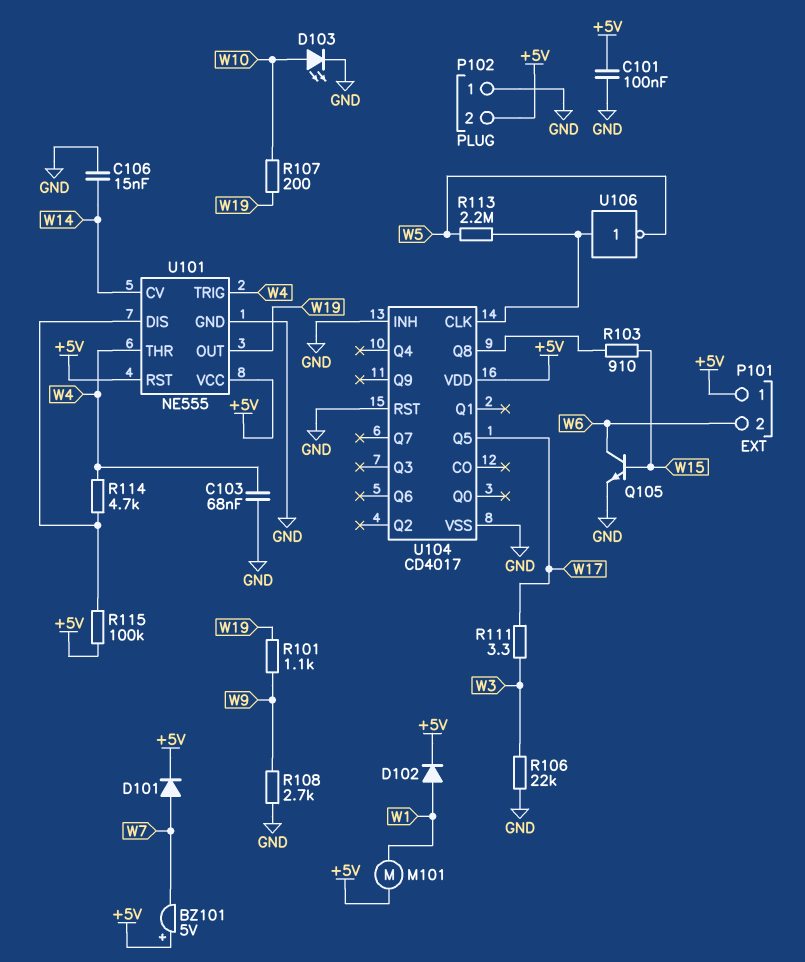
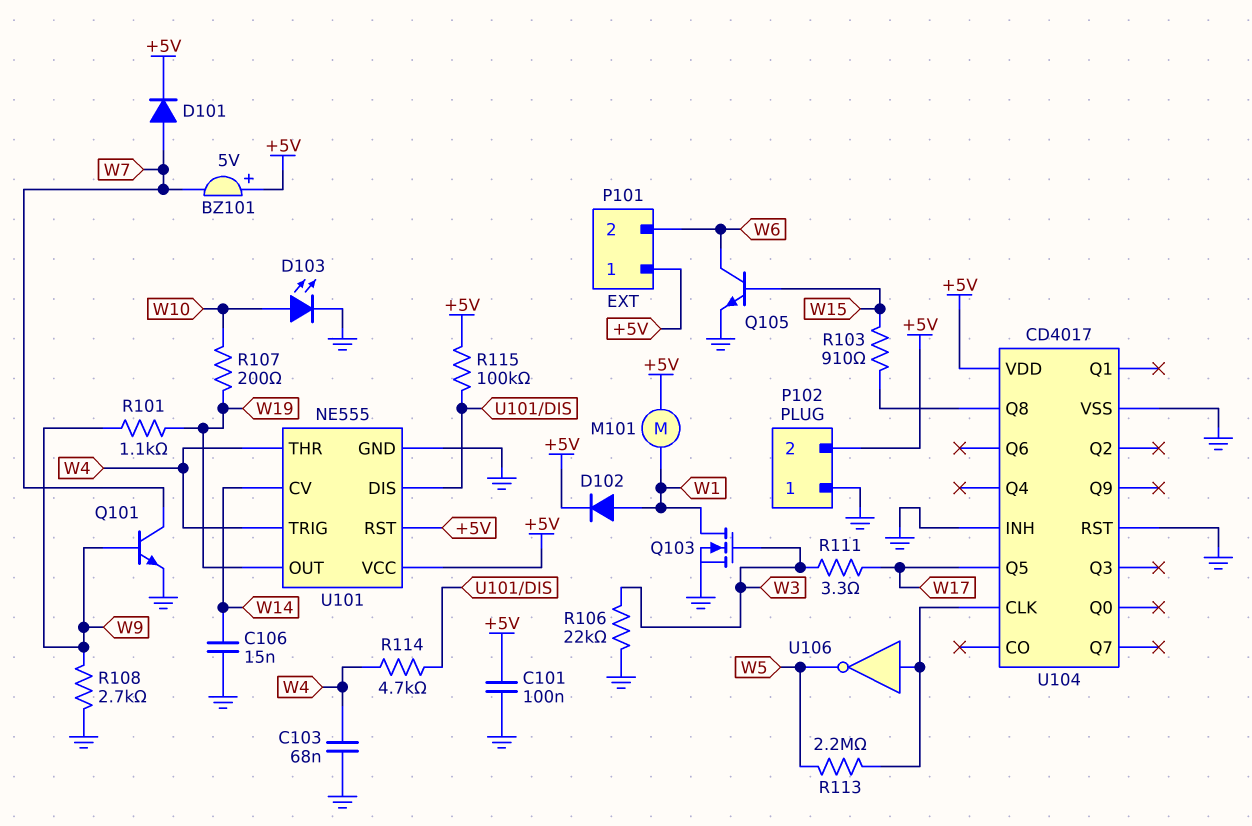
Q101: none -> NPN (B W9, C W7, E GND)
Q103: none -> NMOS (G W3, D W1, S GND)

